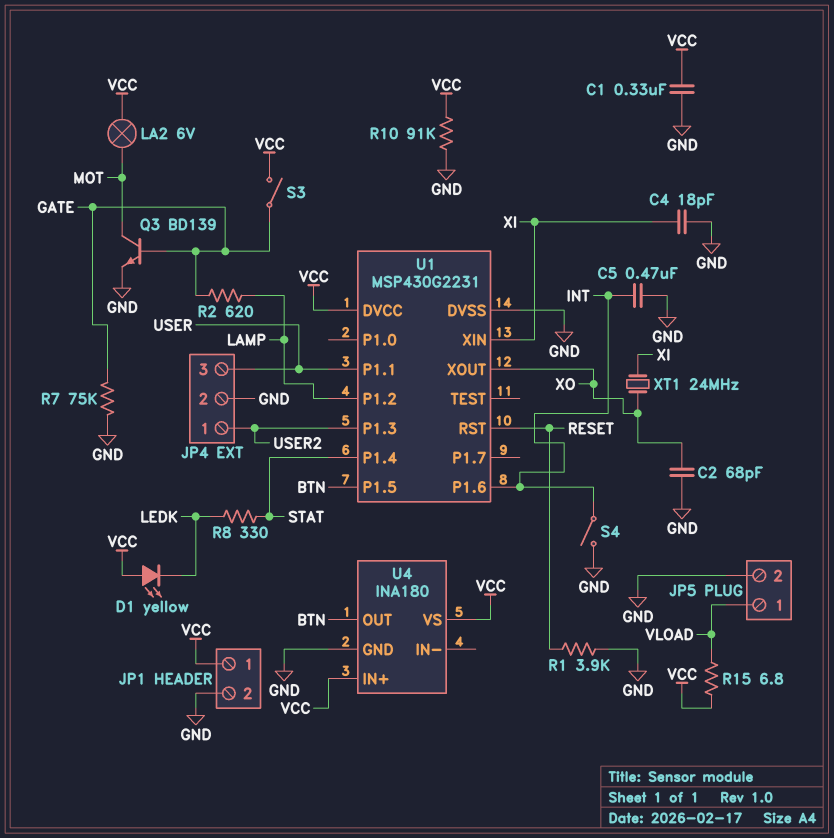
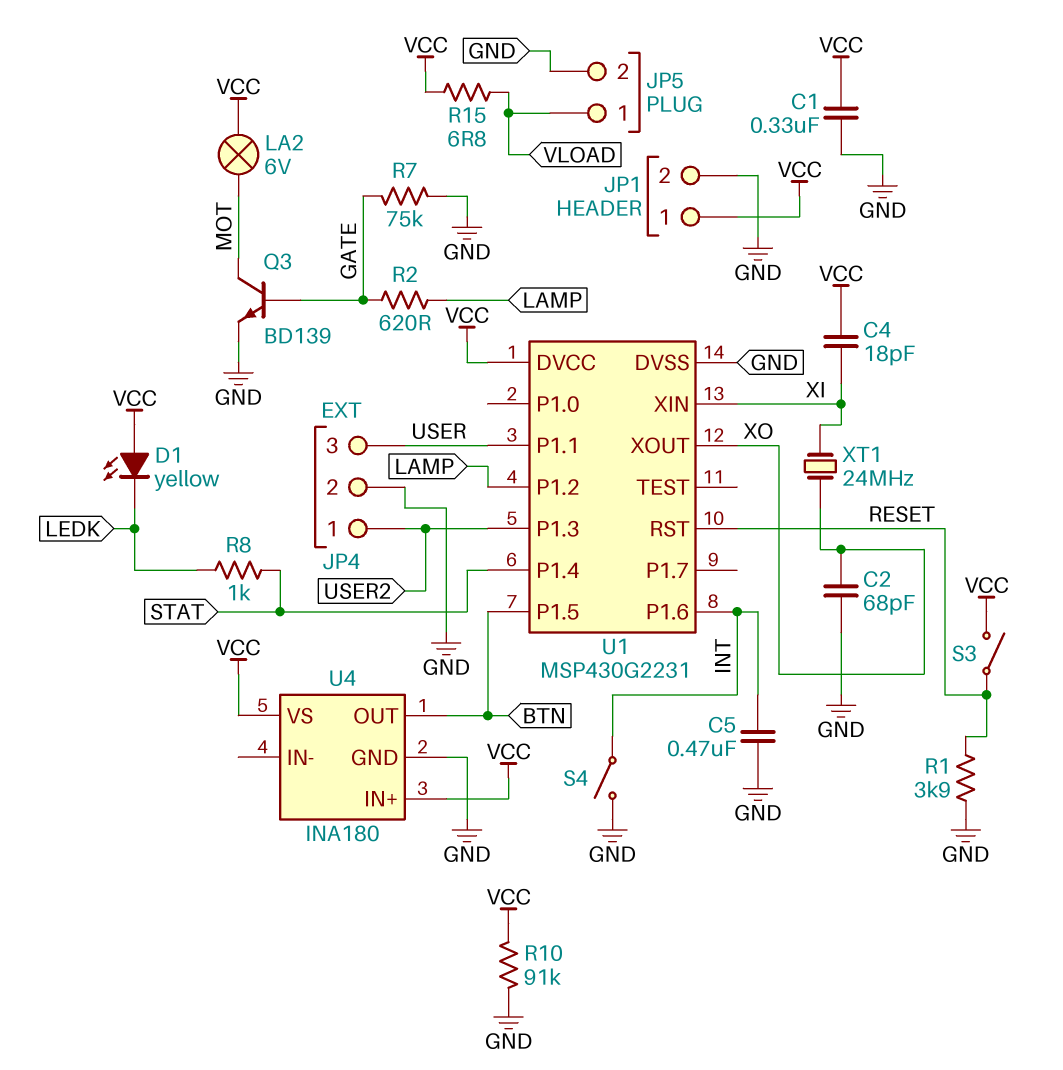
C4: 18pF (GND, XI) -> 18pF (VCC, XI)
R8: 330 (LEDK, STAT) -> 1k (LEDK, STAT)
S3: switch (GATE, VCC) -> switch (RESET, VCC)

